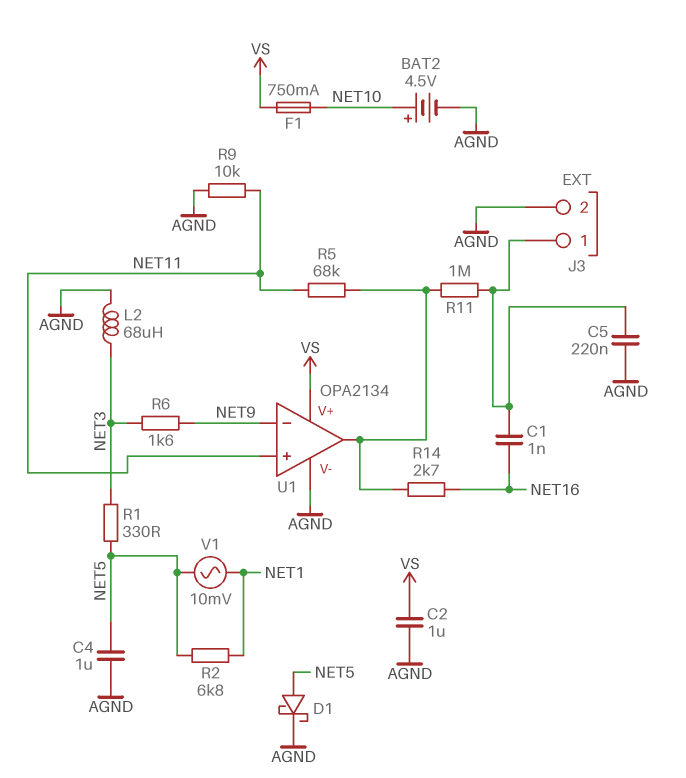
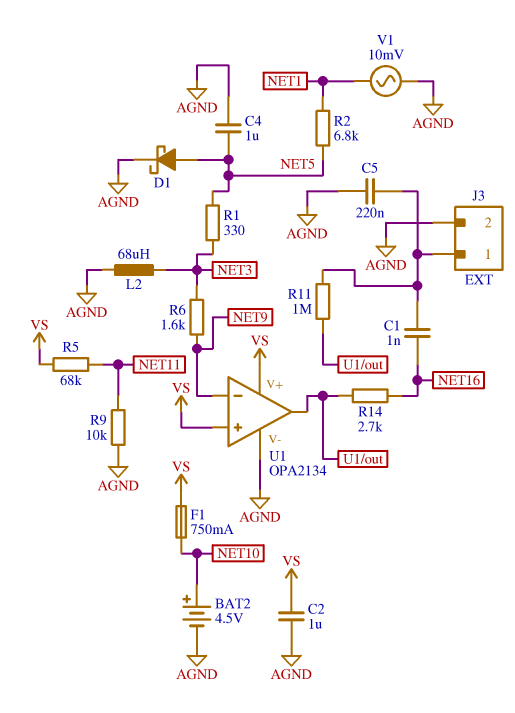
R5: 68k (NET11, U1/out) -> 68k (NET11, VS)
U1 pin in+: NET11 -> VS
V1: AC 10mV (NET1, NET5) -> AC 10mV (AGND, NET1)

